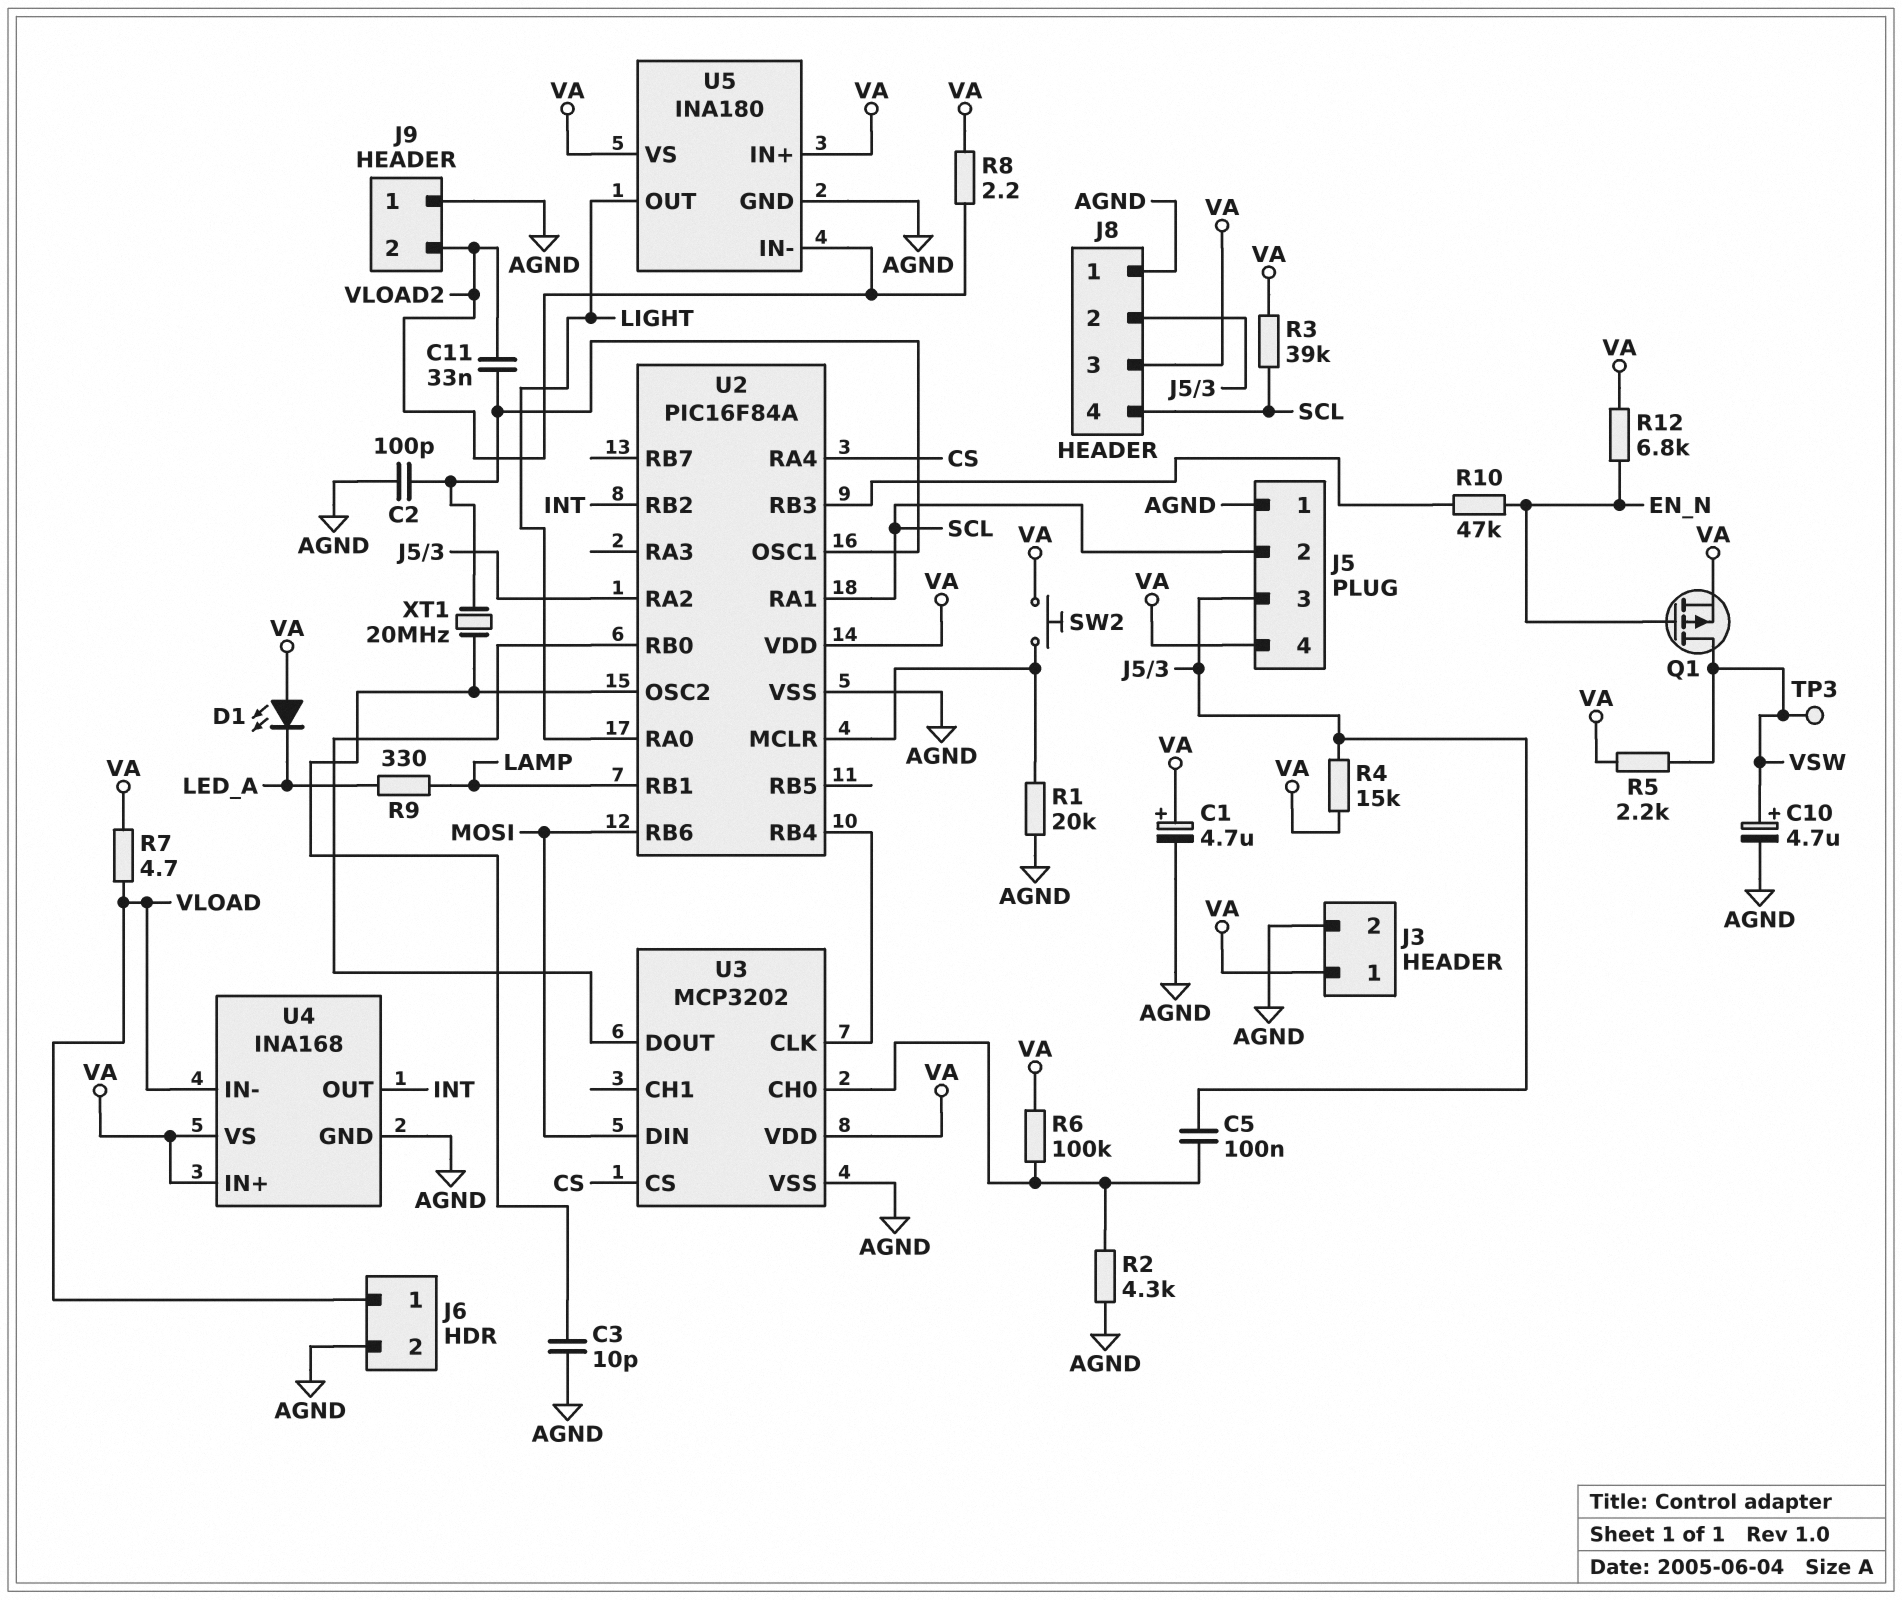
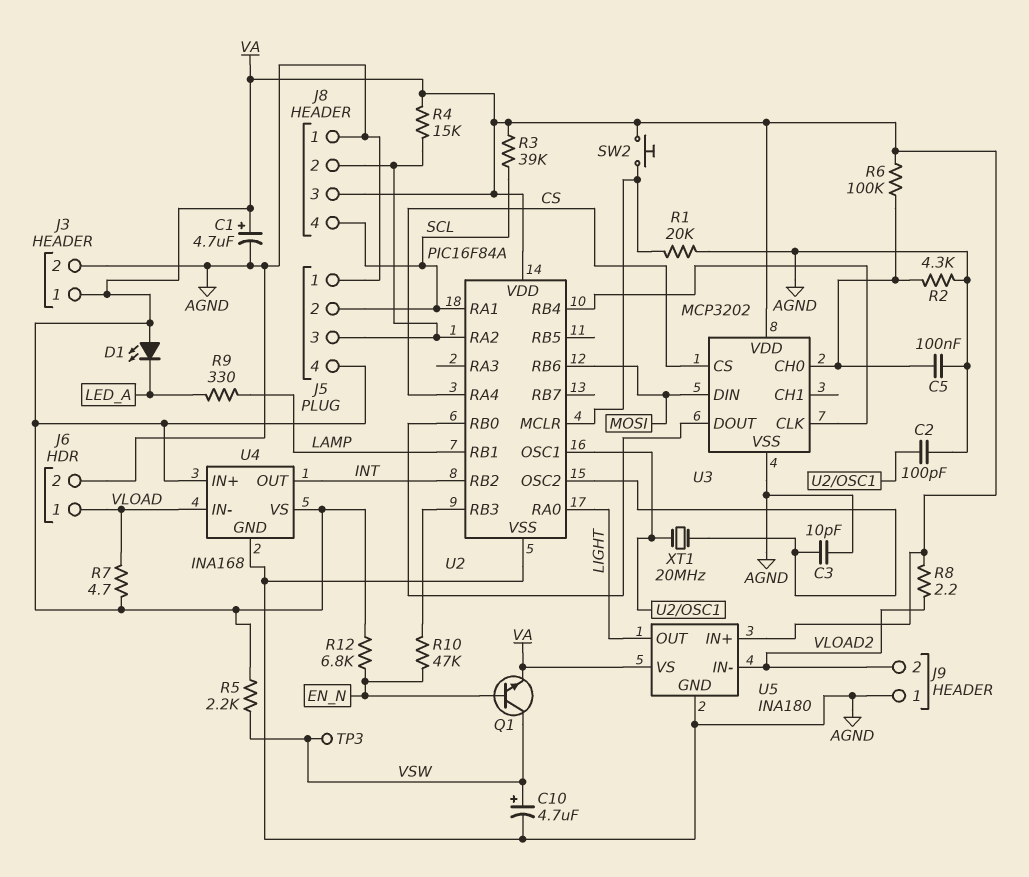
C5: 100nF (J5/3, U3/CH0) -> 100nF (AGND, U3/CH0)
C11: 33nF (U2/OSC1, VLOAD2) -> none
Q1: PMOS (G EN_N, D VSW, S VA) -> NPN (B EN_N, C VSW, E VA)

